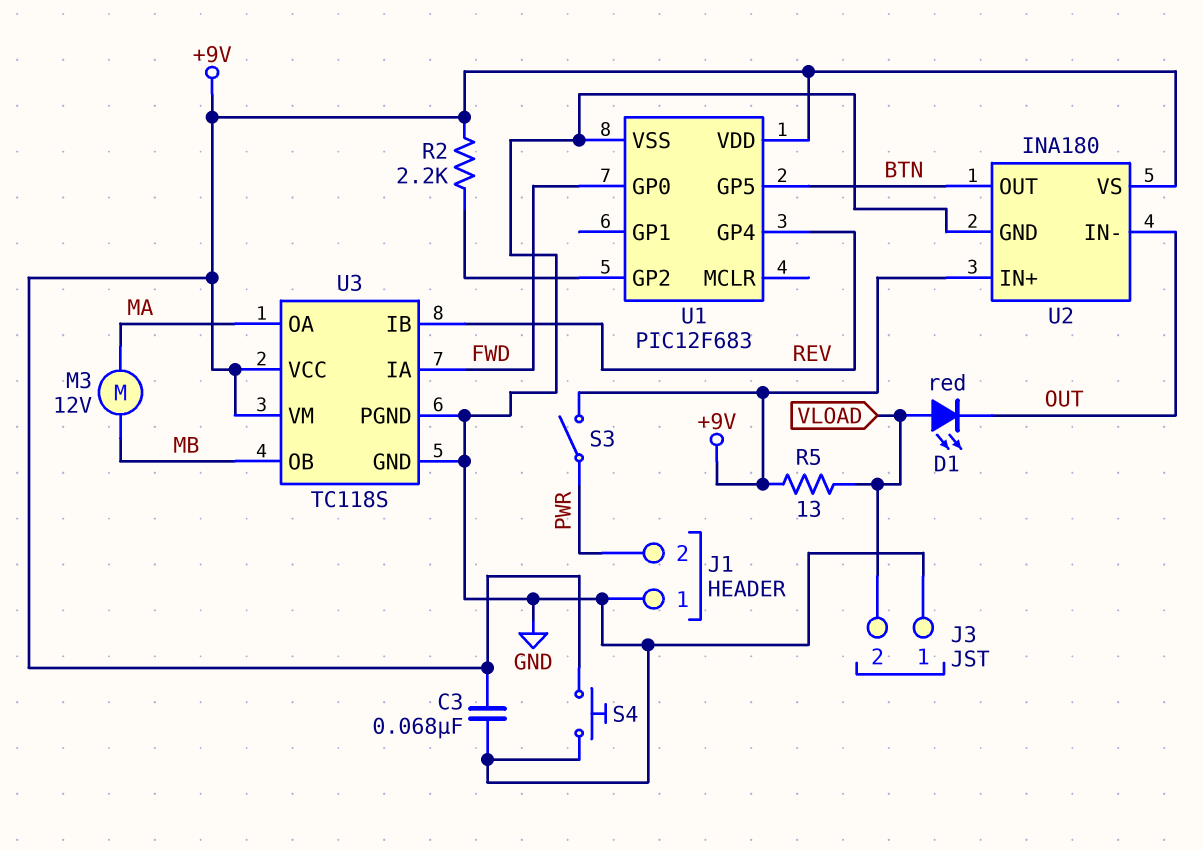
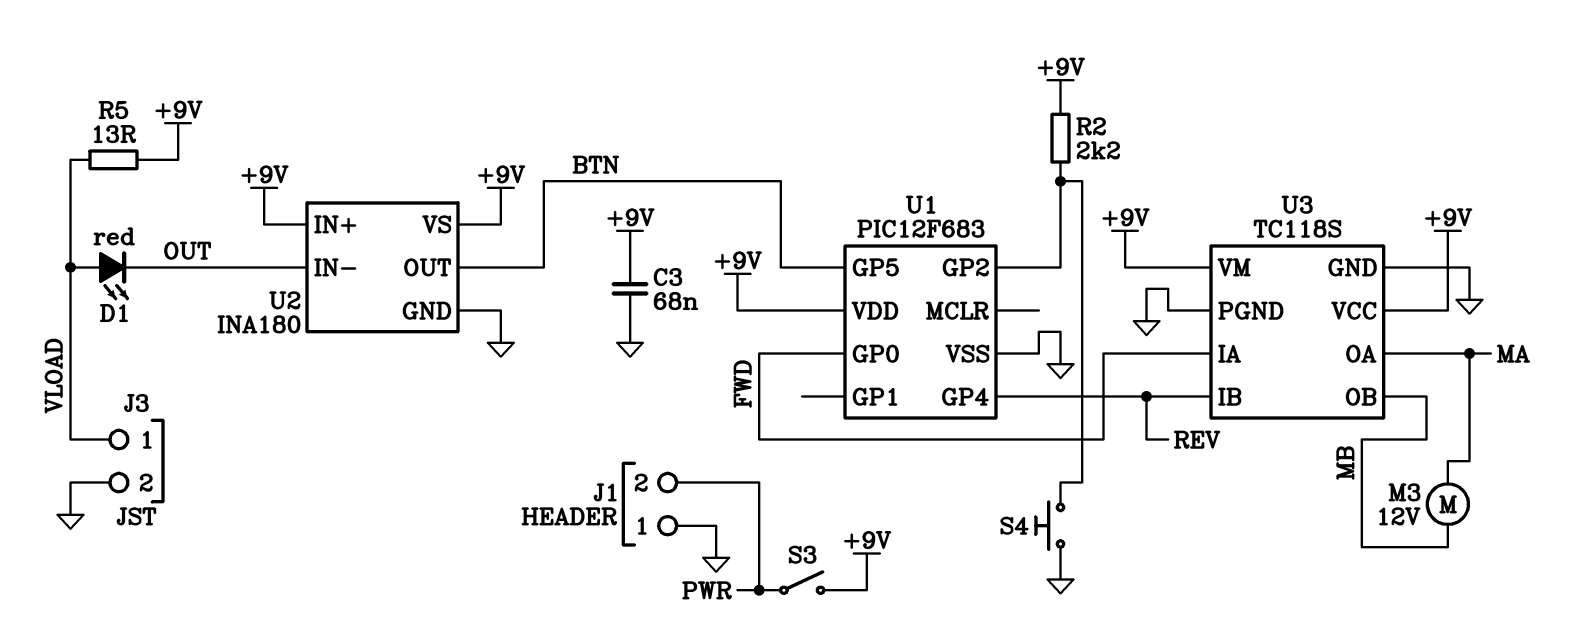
J3 pin 1: GND -> VLOAD
J3 pin 2: VLOAD -> GND
S4: button (+9V, GND) -> button (GND, U1/GP2)

